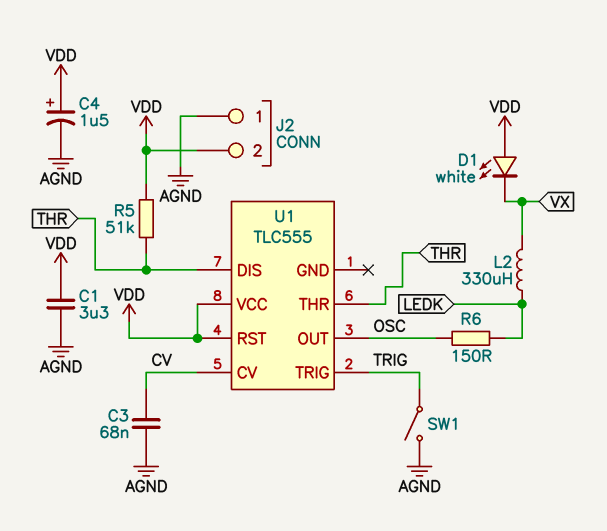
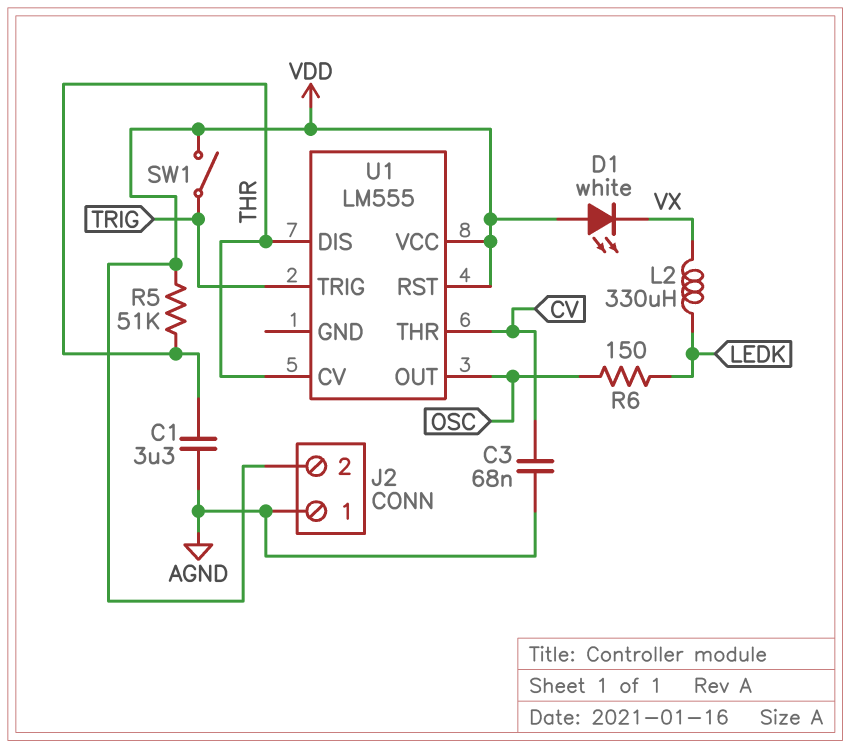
C1: 3.3uF (AGND, VDD) -> 3.3uF (AGND, THR)
C4: 1.5uF (plus VDD, minus AGND) -> none
SW1: switch (AGND, TRIG) -> switch (TRIG, VDD)
U1: TLC555 -> LM555
U1 pin CV: CV -> THR
U1 pin THR: THR -> CV

